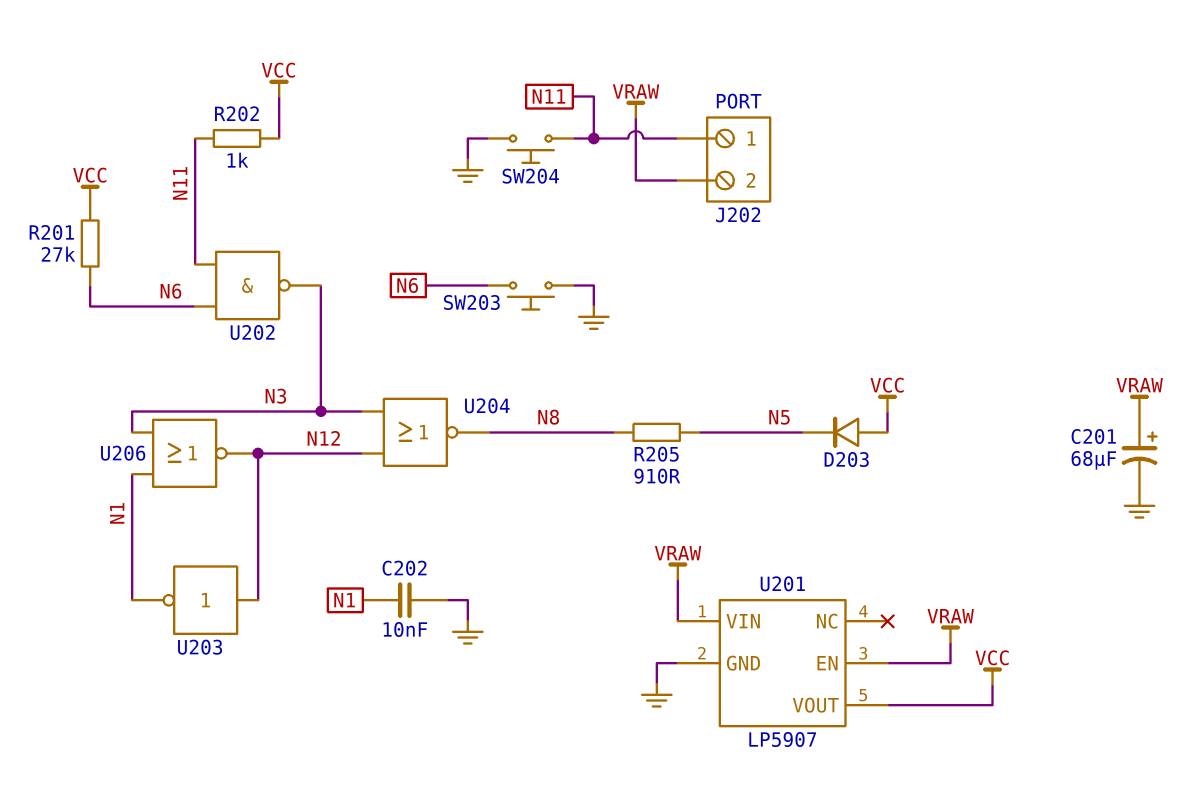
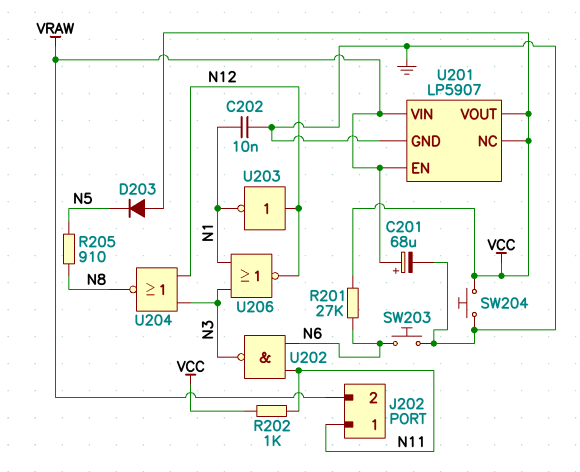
SW204: button (GND, N11) -> button (GND, VCC)
U201 pin NC: none -> VCC

